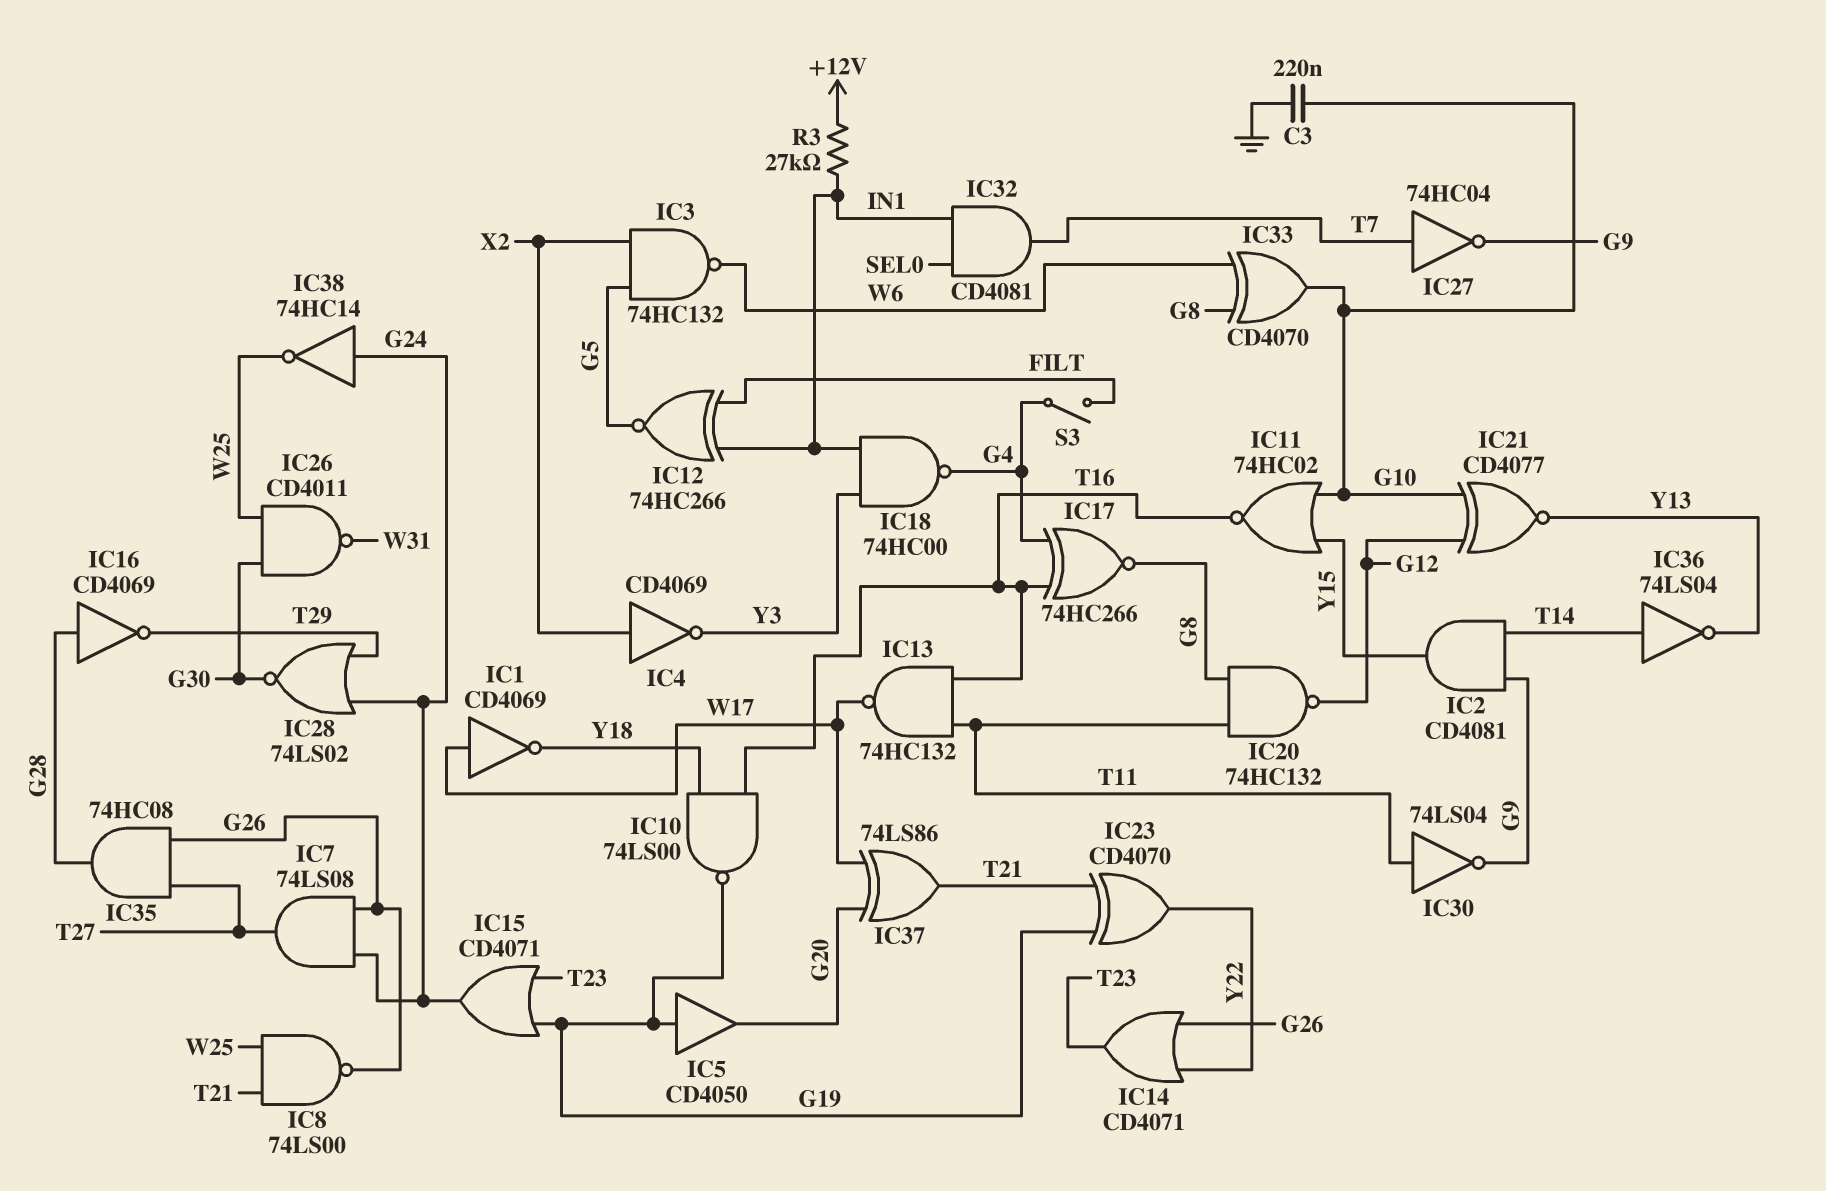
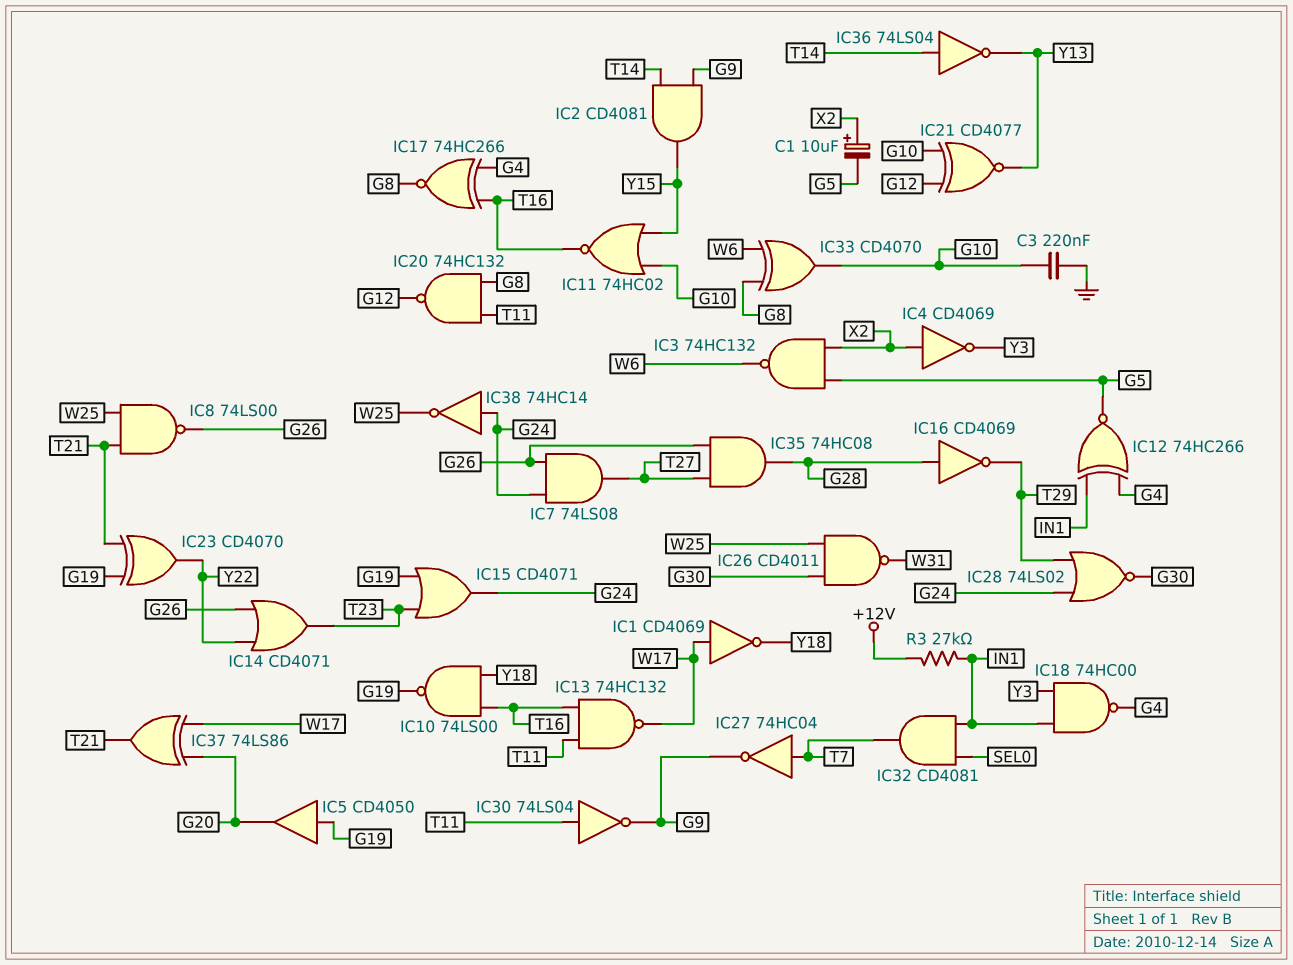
C1: none -> 10uF (plus X2, minus G5)
IC12: XNOR 74HC266 (in FILT, in IN1, out G5) -> XNOR 74HC266 (in G4, in IN1, out G5)
S3: switch (FILT, G4) -> none

